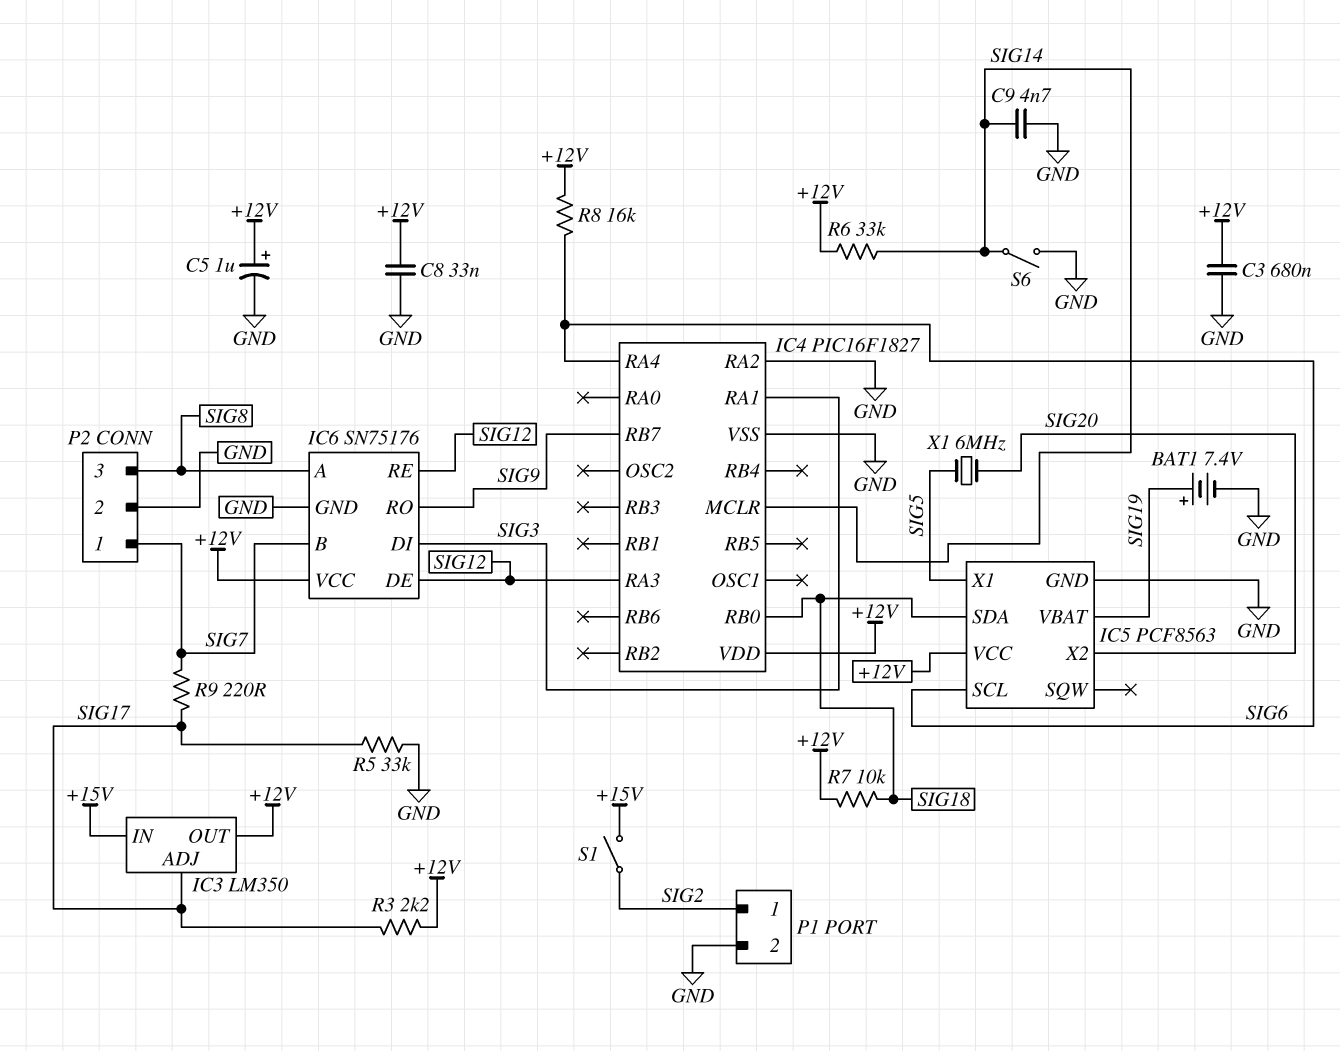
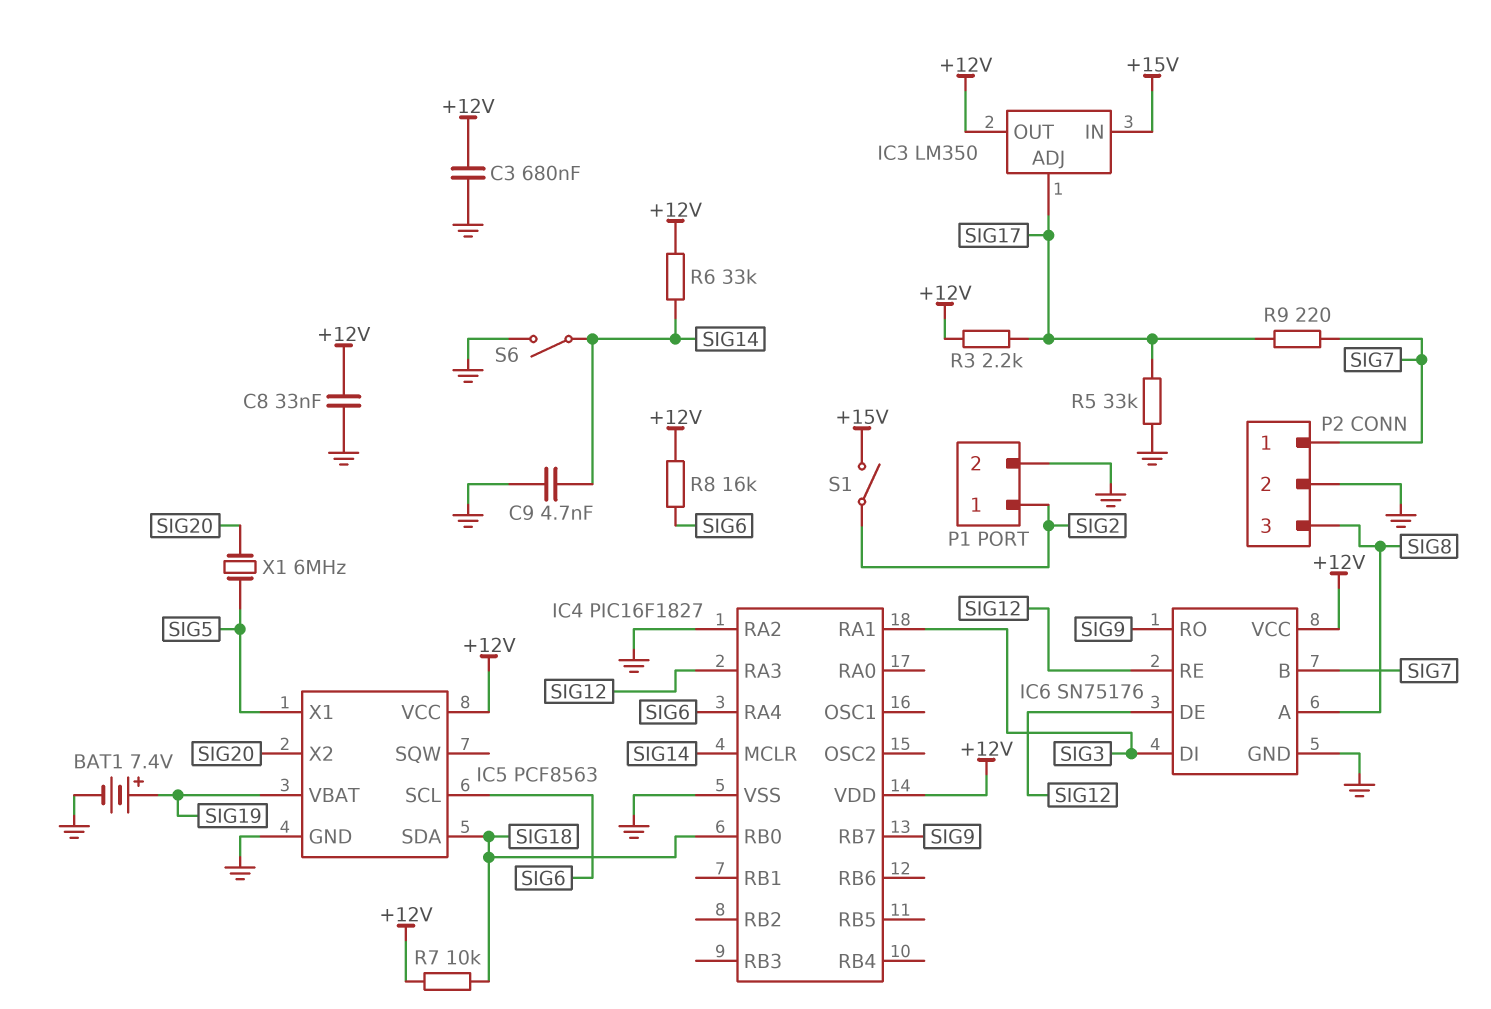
C5: 1uF (plus +12V, minus GND) -> none

